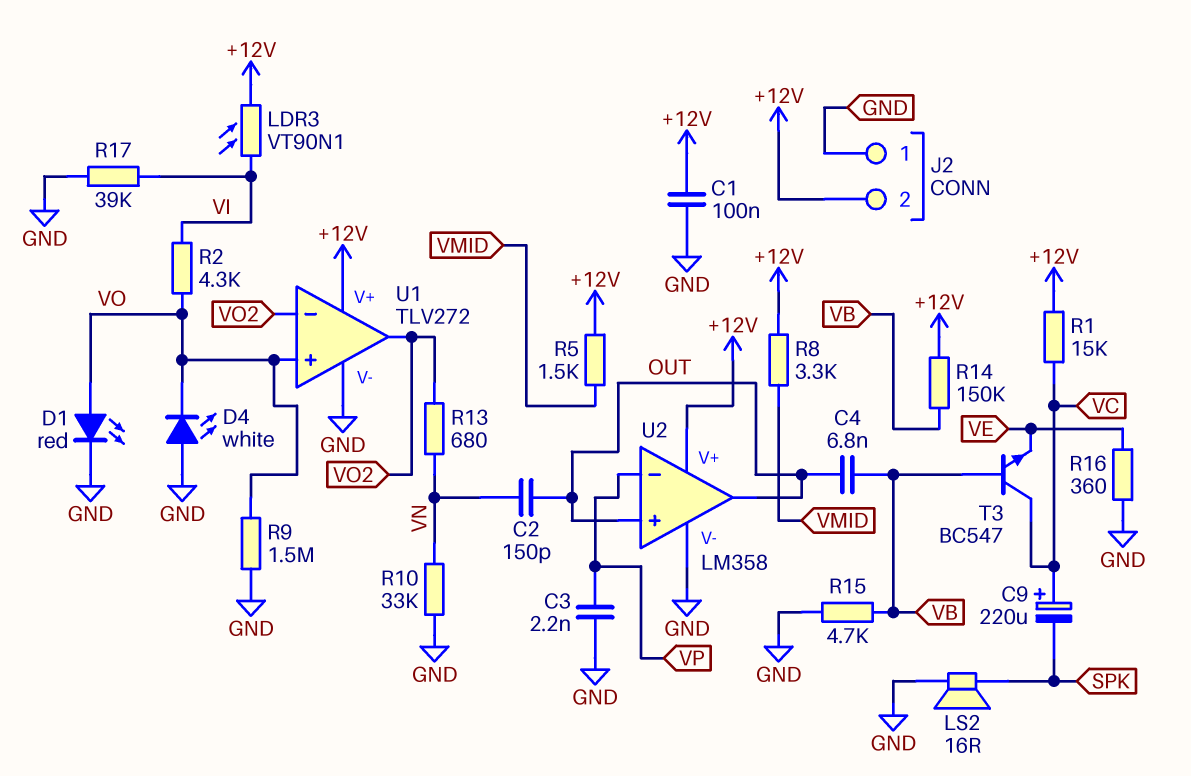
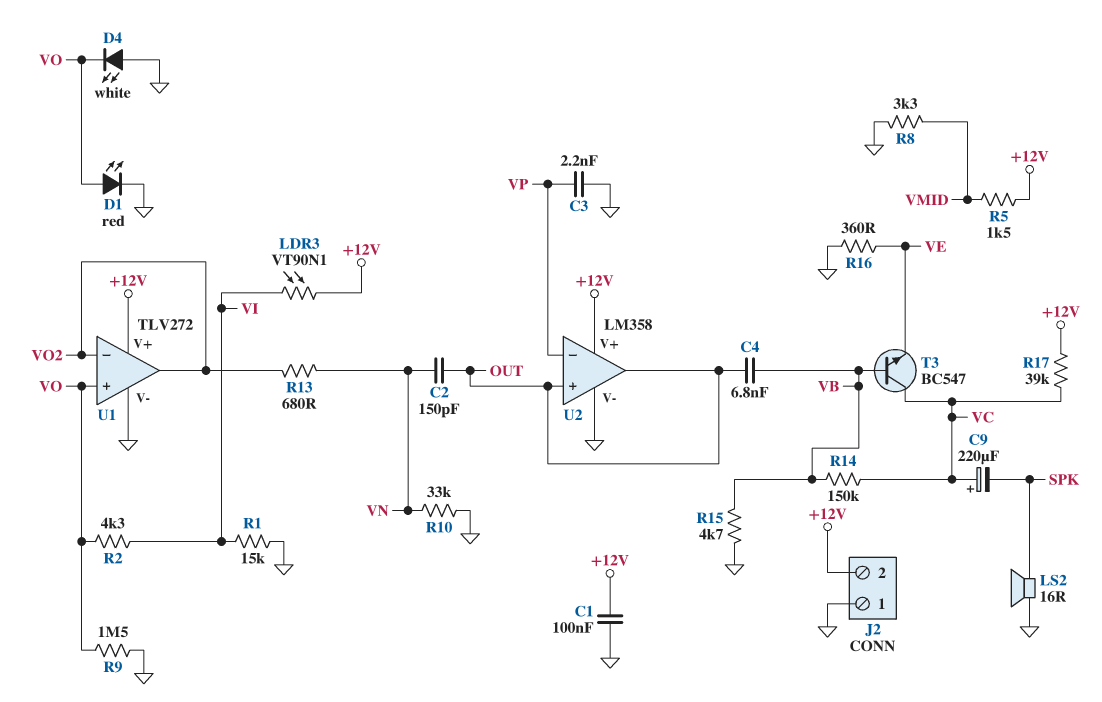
R1: 15k (+12V, VC) -> 15k (GND, VI)
R8: 3.3k (+12V, VMID) -> 3.3k (GND, VMID)
R14: 150k (+12V, VB) -> 150k (VB, VC)
R17: 39k (GND, VI) -> 39k (+12V, VC)

